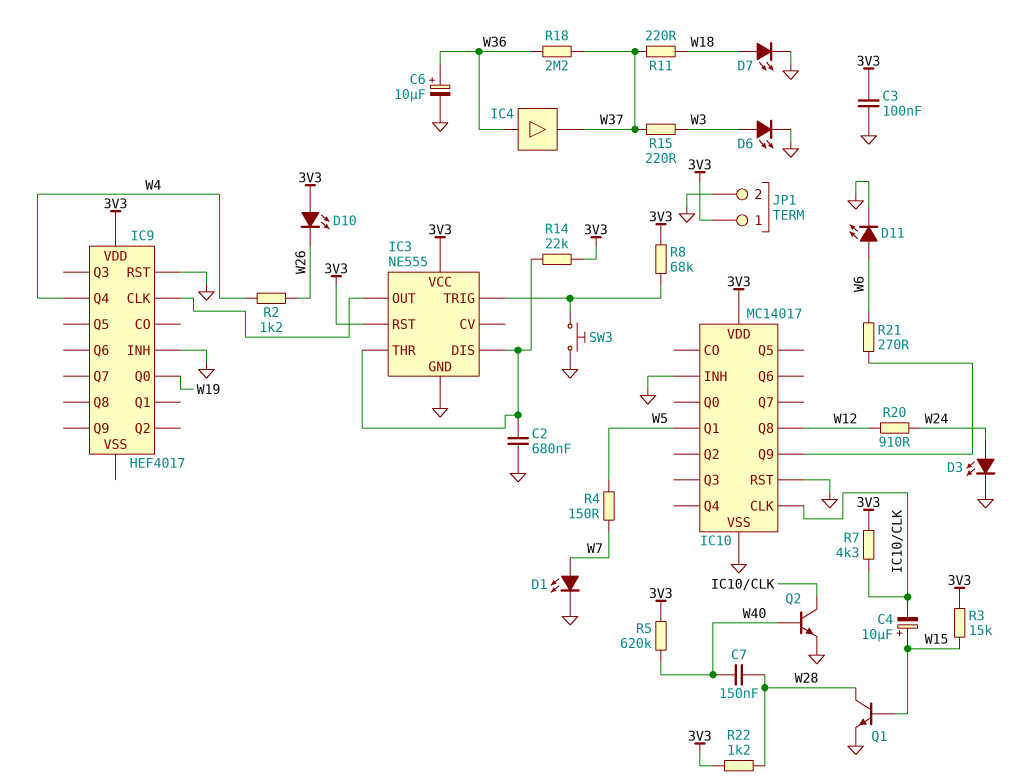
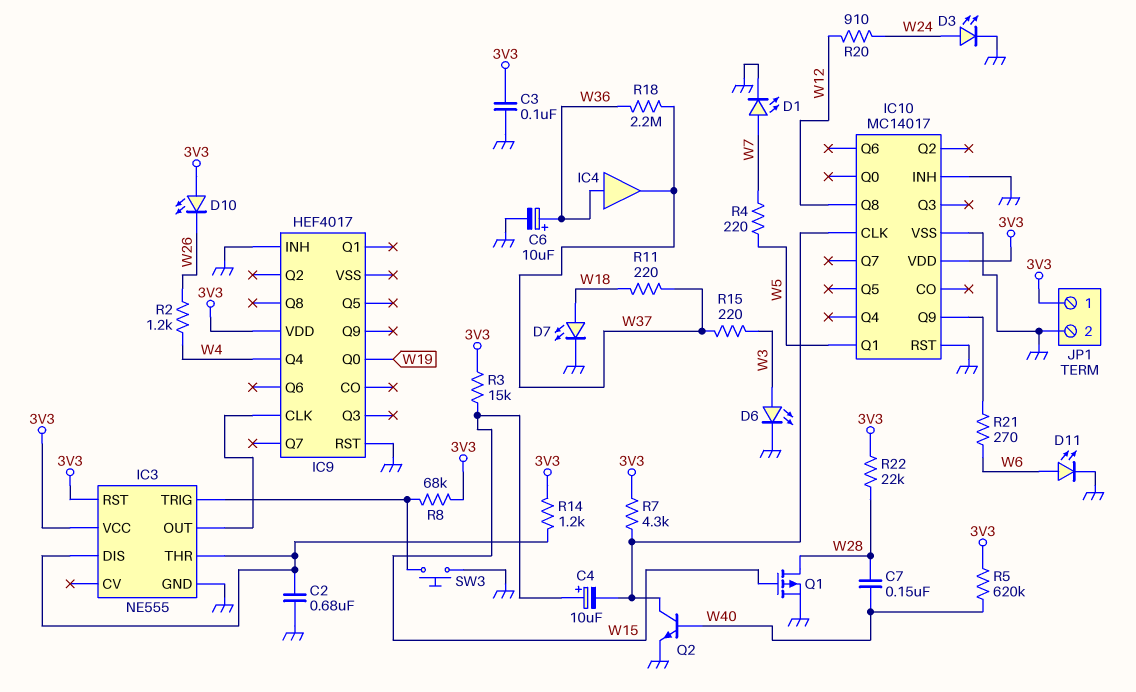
Q1: NPN (B W15, C W28, E GND) -> PMOS (G W15, D W28, S GND)
R4: 150 (W5, W7) -> 220 (W5, W7)
R14: 22k (3V3, IC3/DIS) -> 1.2k (3V3, IC3/DIS)
R22: 1.2k (3V3, W28) -> 22k (3V3, W28)

